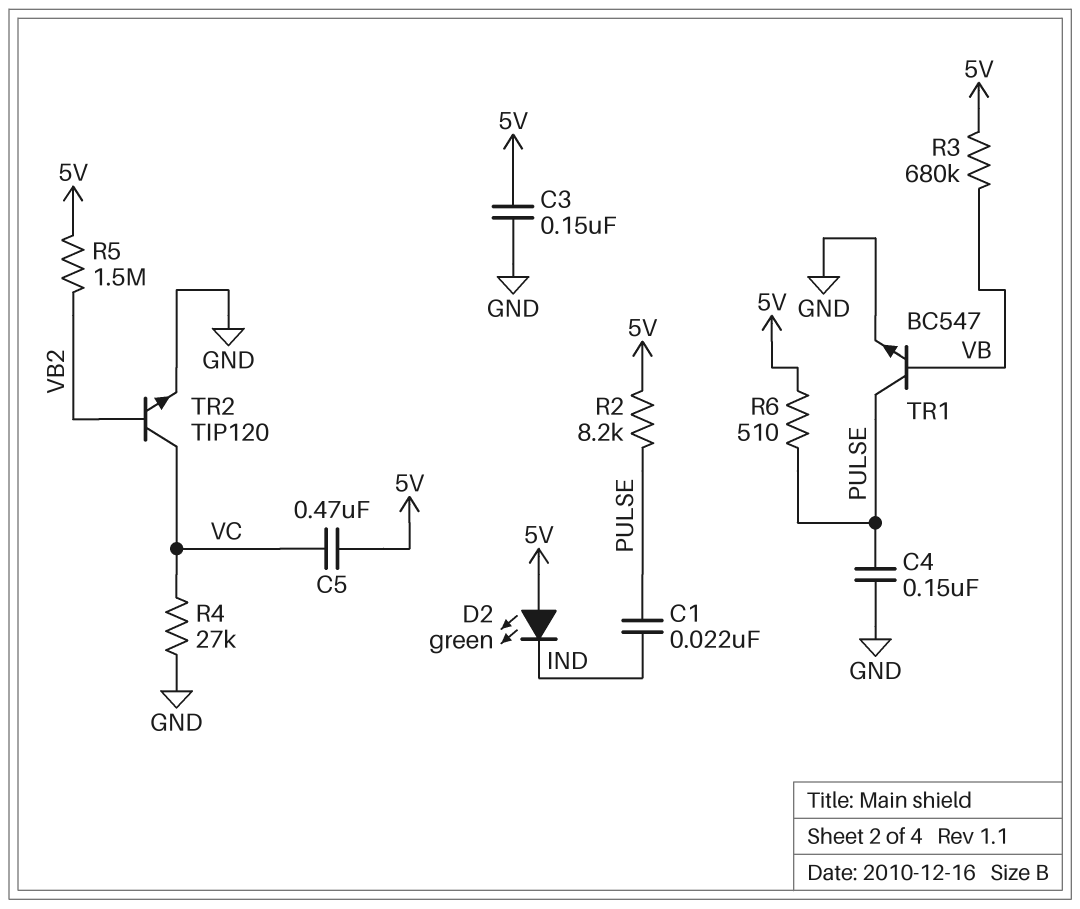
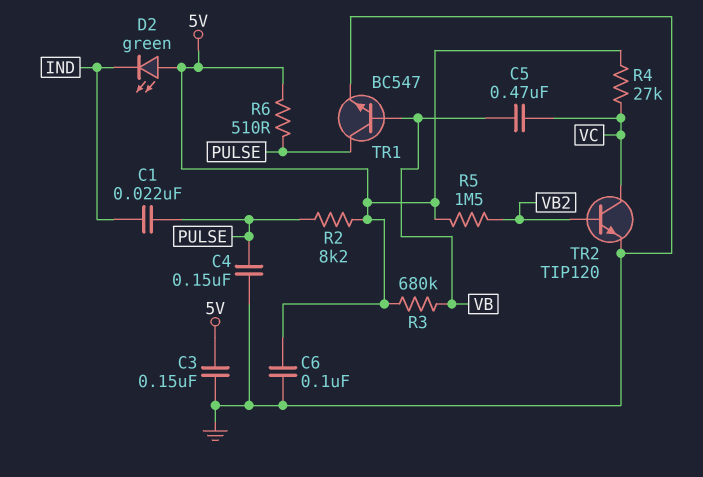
C5: 470nF (5V, VC) -> 470nF (VB, VC)
C6: none -> 100nF (5V, GND)
R4: 27k (GND, VC) -> 27k (5V, VC)

